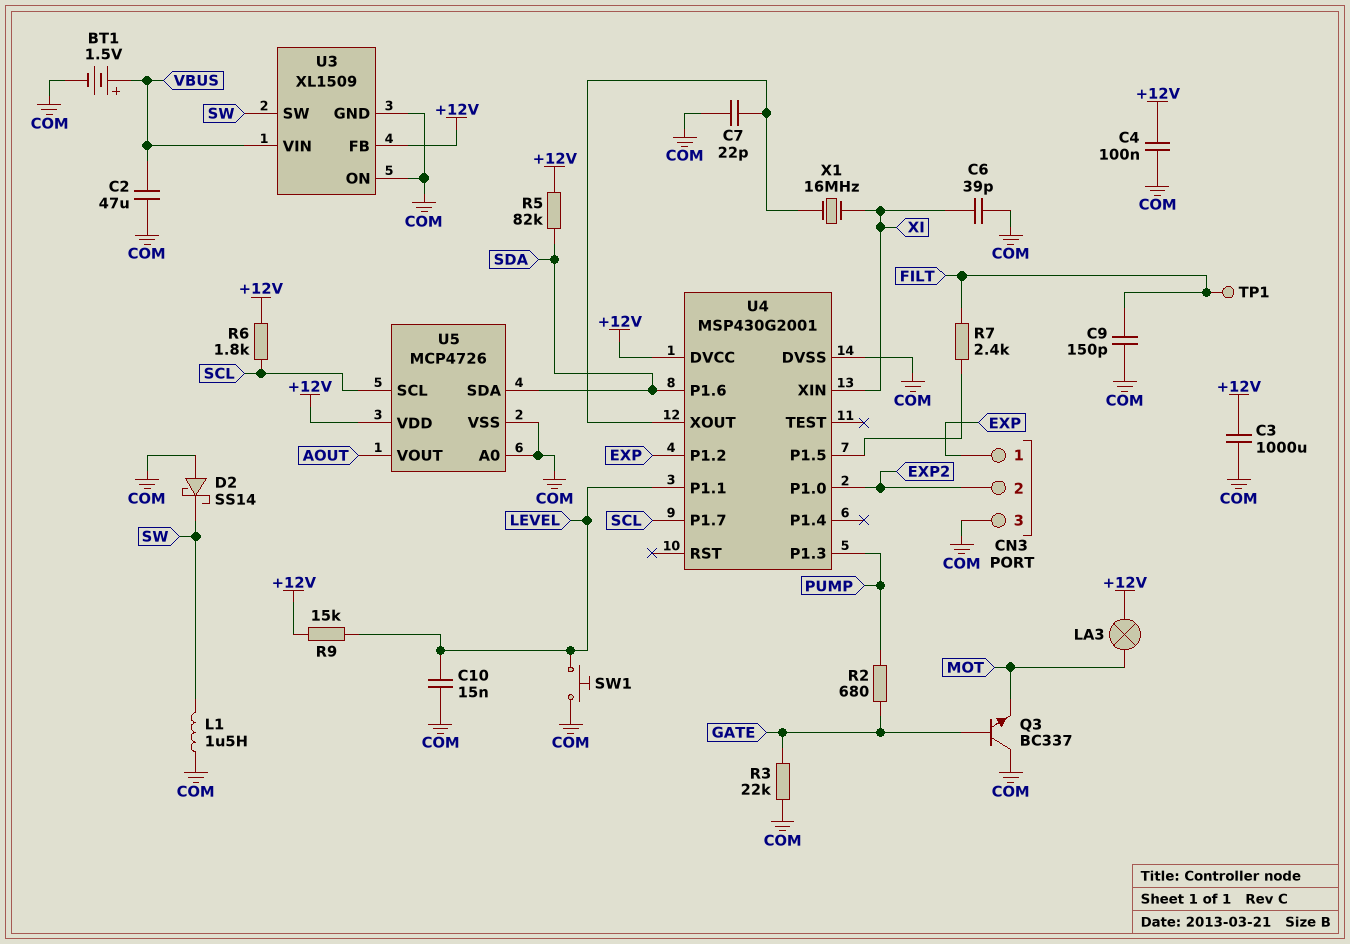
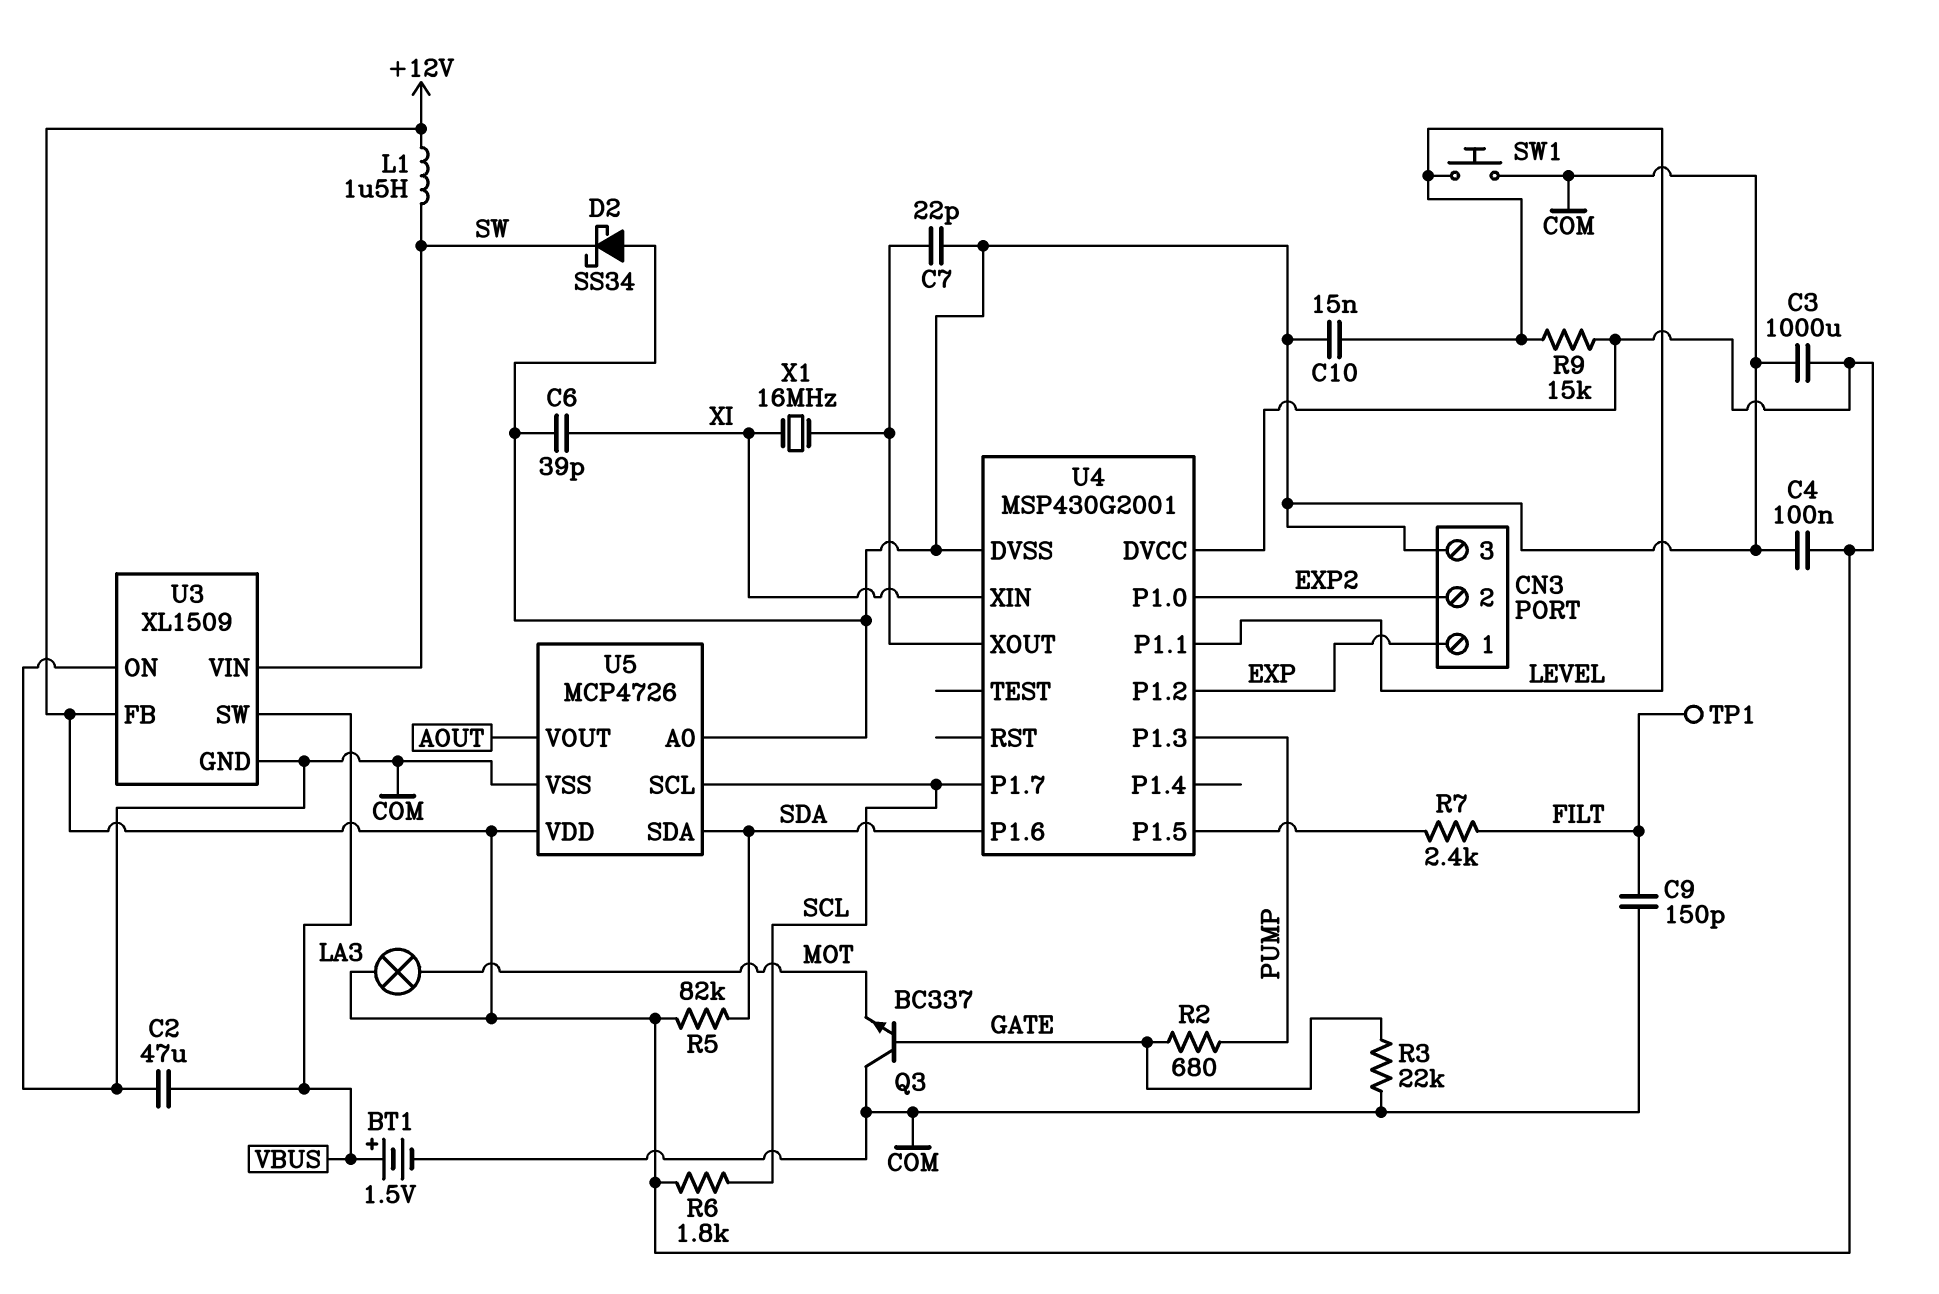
D2: schottky SS14 (A COM, K SW) -> schottky SS34 (A COM, K SW)
L1: 1.5uH (COM, SW) -> 1.5uH (+12V, SW)
U3 pin SW: SW -> VBUS
U3 pin VIN: VBUS -> SW

